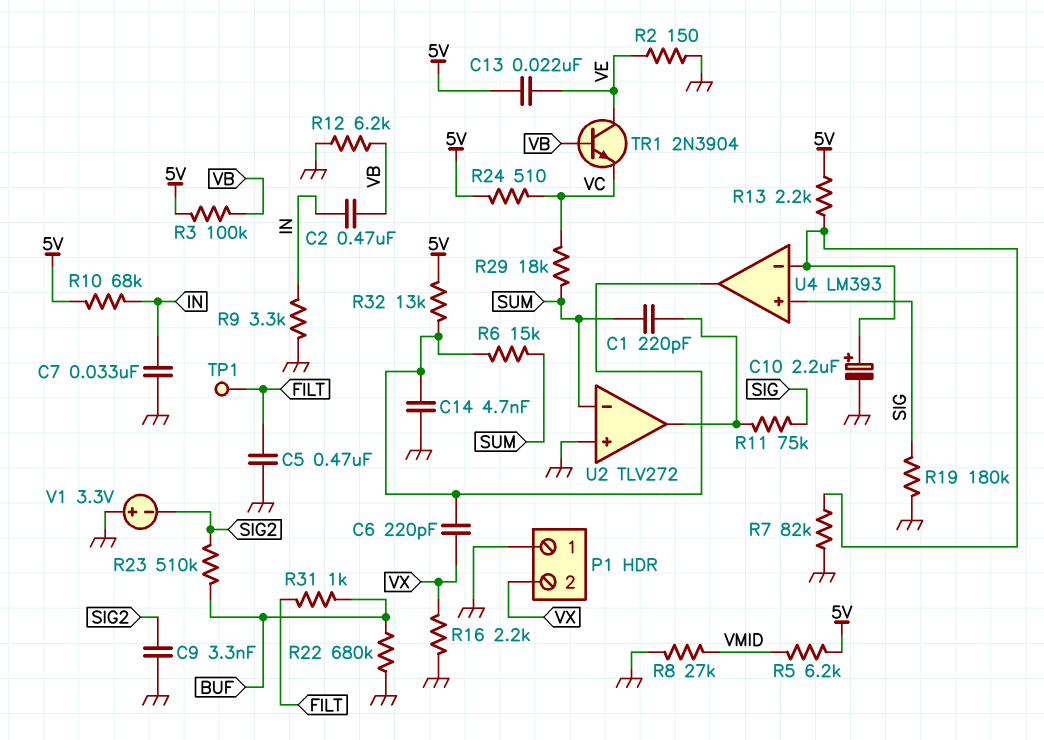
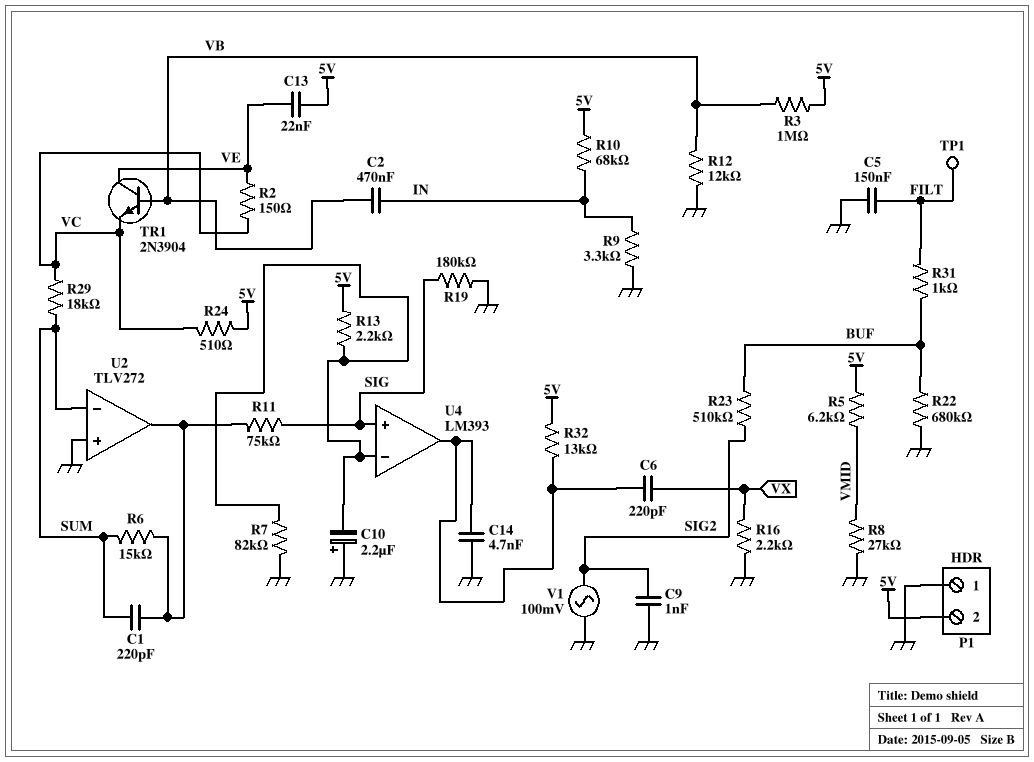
C5: 470nF (FILT, GND) -> 150nF (FILT, GND)
C7: 33nF (GND, IN) -> none
C9: 3.3nF (GND, SIG2) -> 1nF (GND, SIG2)
C10: 2.2uF (plus U4/in-, minus GND) -> 2.2uF (plus GND, minus U4/in-)
P1 pin 2: VX -> 5V
R2: 150 (GND, VE) -> 150 (VC, VE)
R3: 100k (5V, VB) -> 1M (5V, VB)
R6: 15k (SUM, U4/out) -> 15k (SUM, U2/out)
R12: 6.2k (GND, VB) -> 12k (GND, VB)
V1: 3.3V (plus GND, minus SIG2) -> AC 100mV (GND, SIG2)

